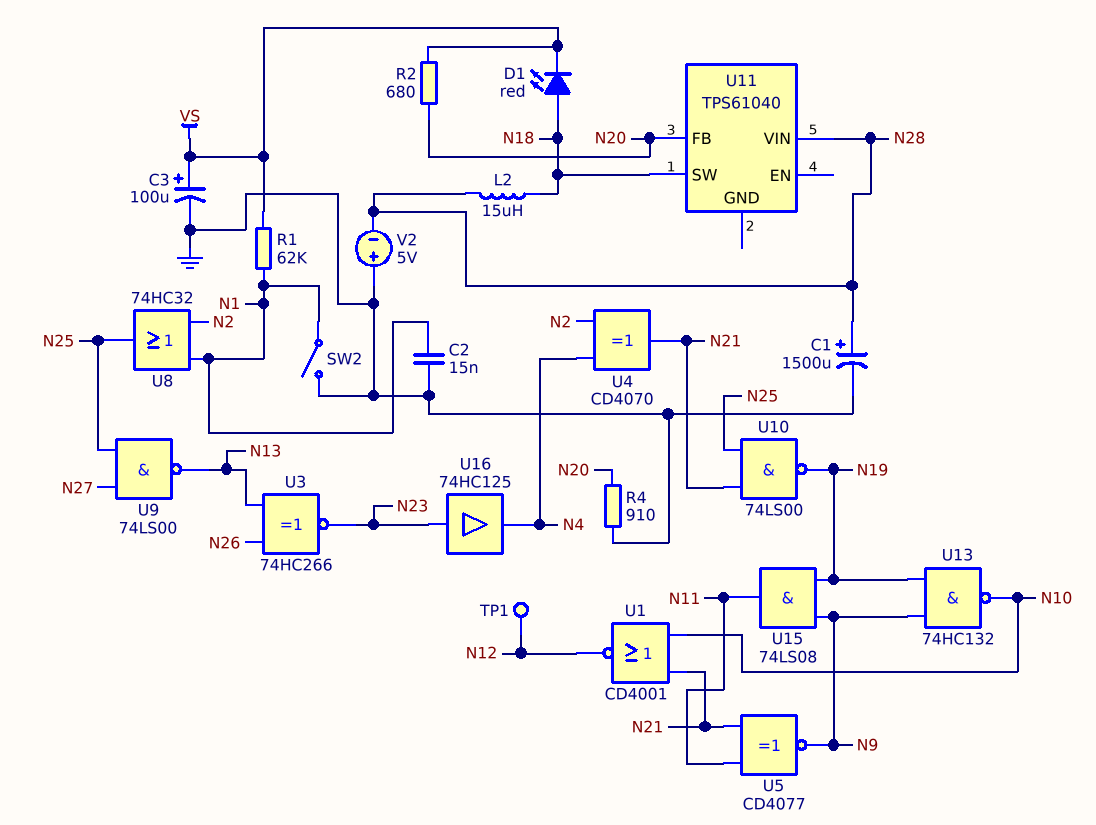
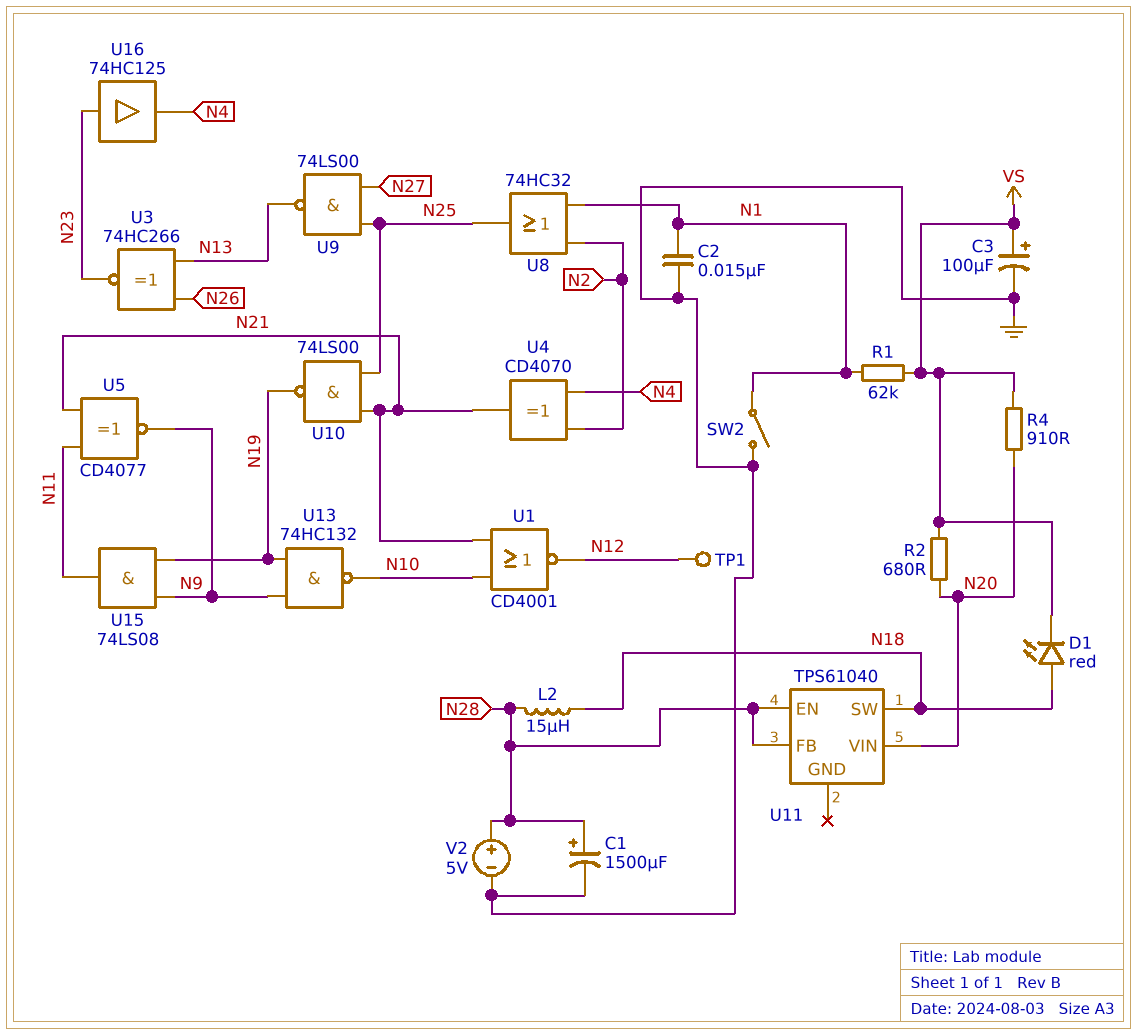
R4: 910 (GND, N20) -> 910 (N20, VS)
U11 pin EN: none -> N28
U11 pin FB: N20 -> N28
U11 pin VIN: N28 -> N20
V2: 5V (plus GND, minus N28) -> 5V (plus N28, minus GND)

